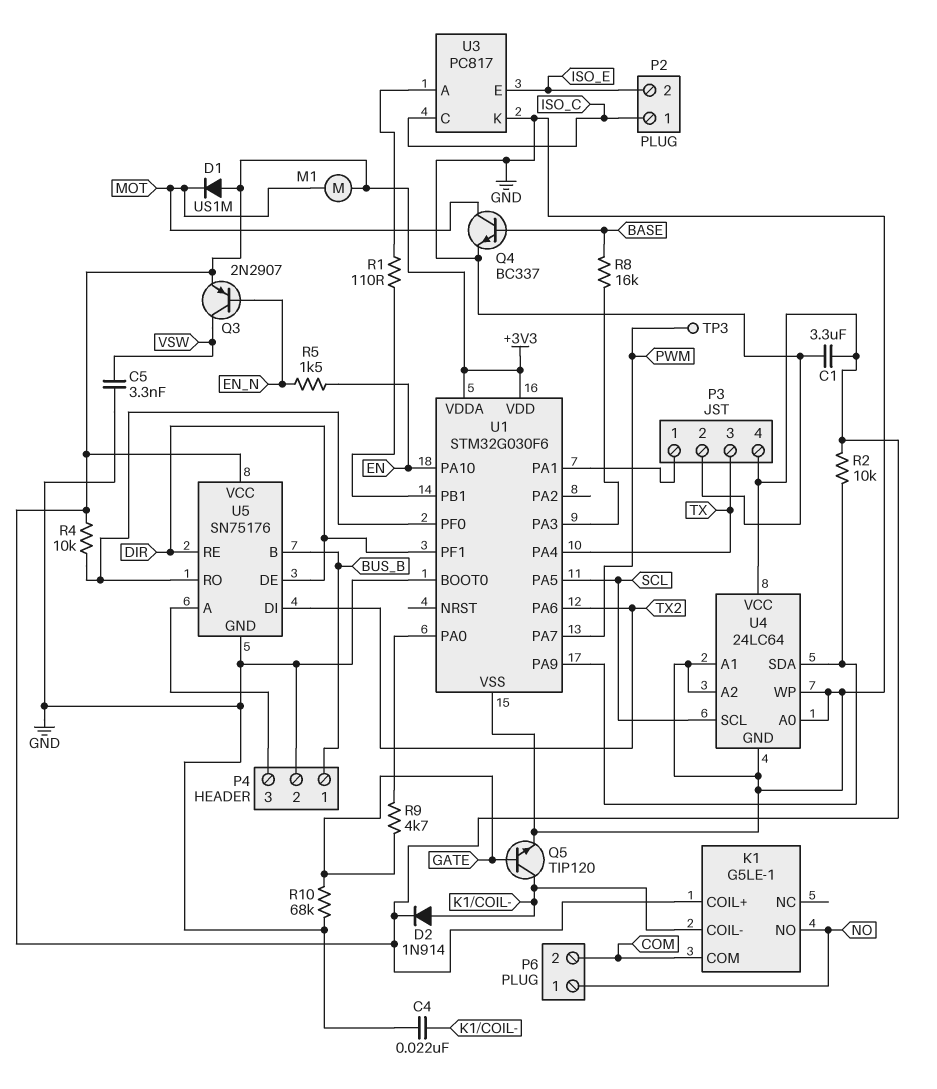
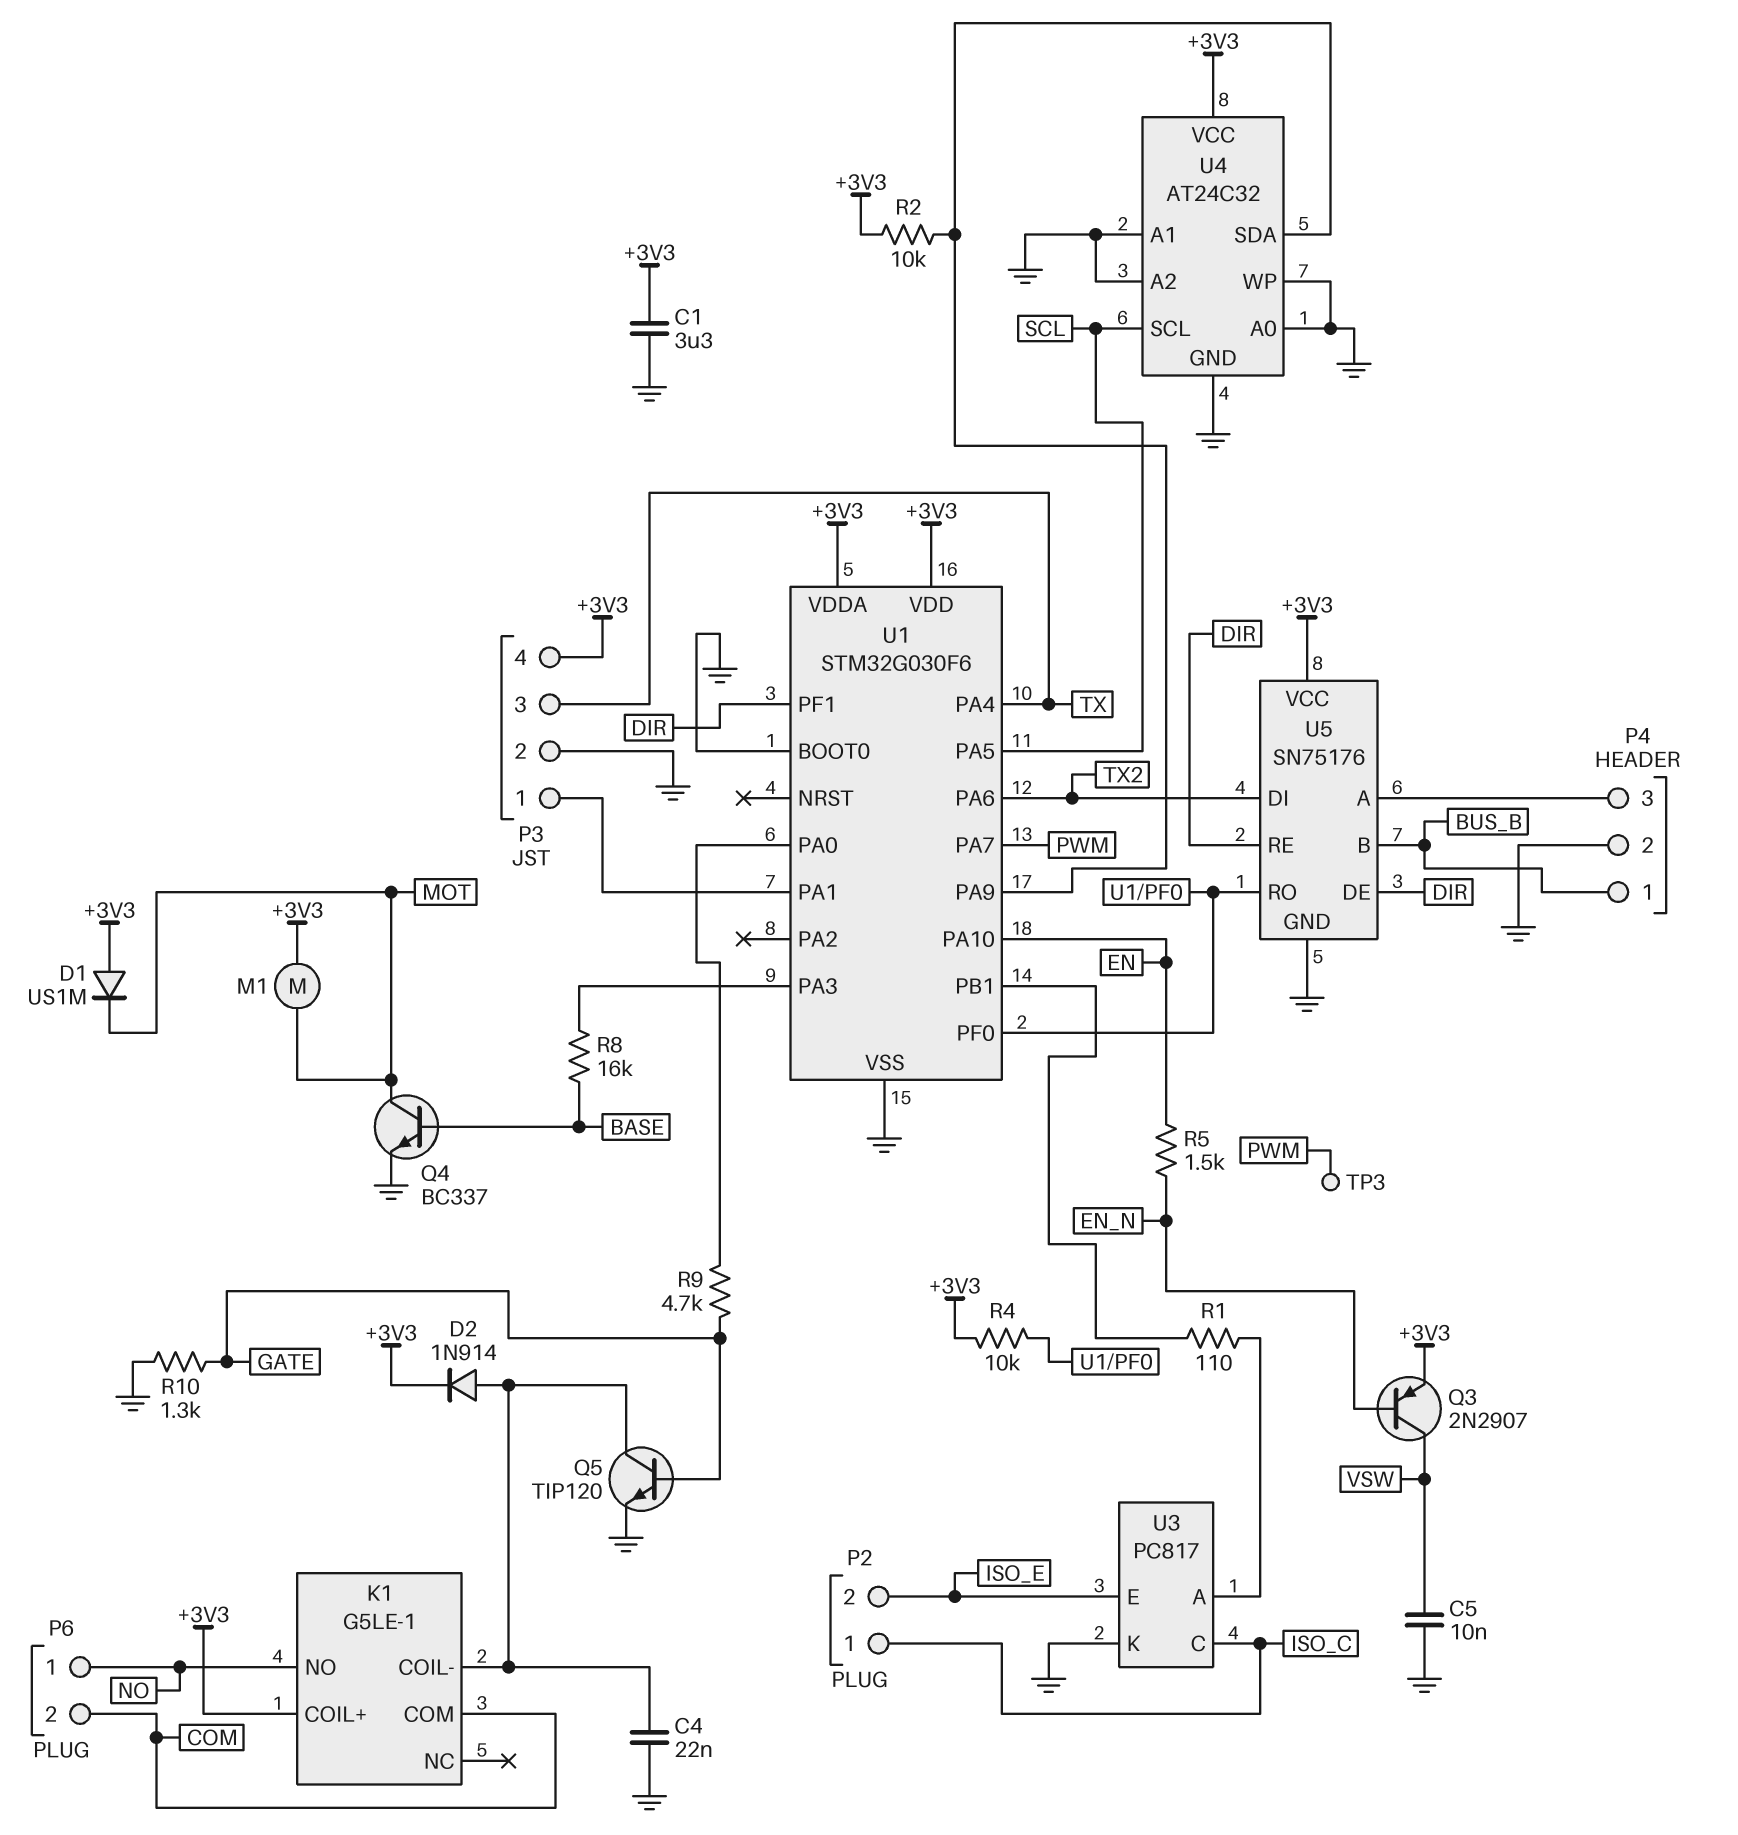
C5: 3.3nF (GND, VSW) -> 10nF (GND, VSW)
R10: 68k (GATE, GND) -> 1.3k (GATE, GND)
U4: 24LC64 -> AT24C32

